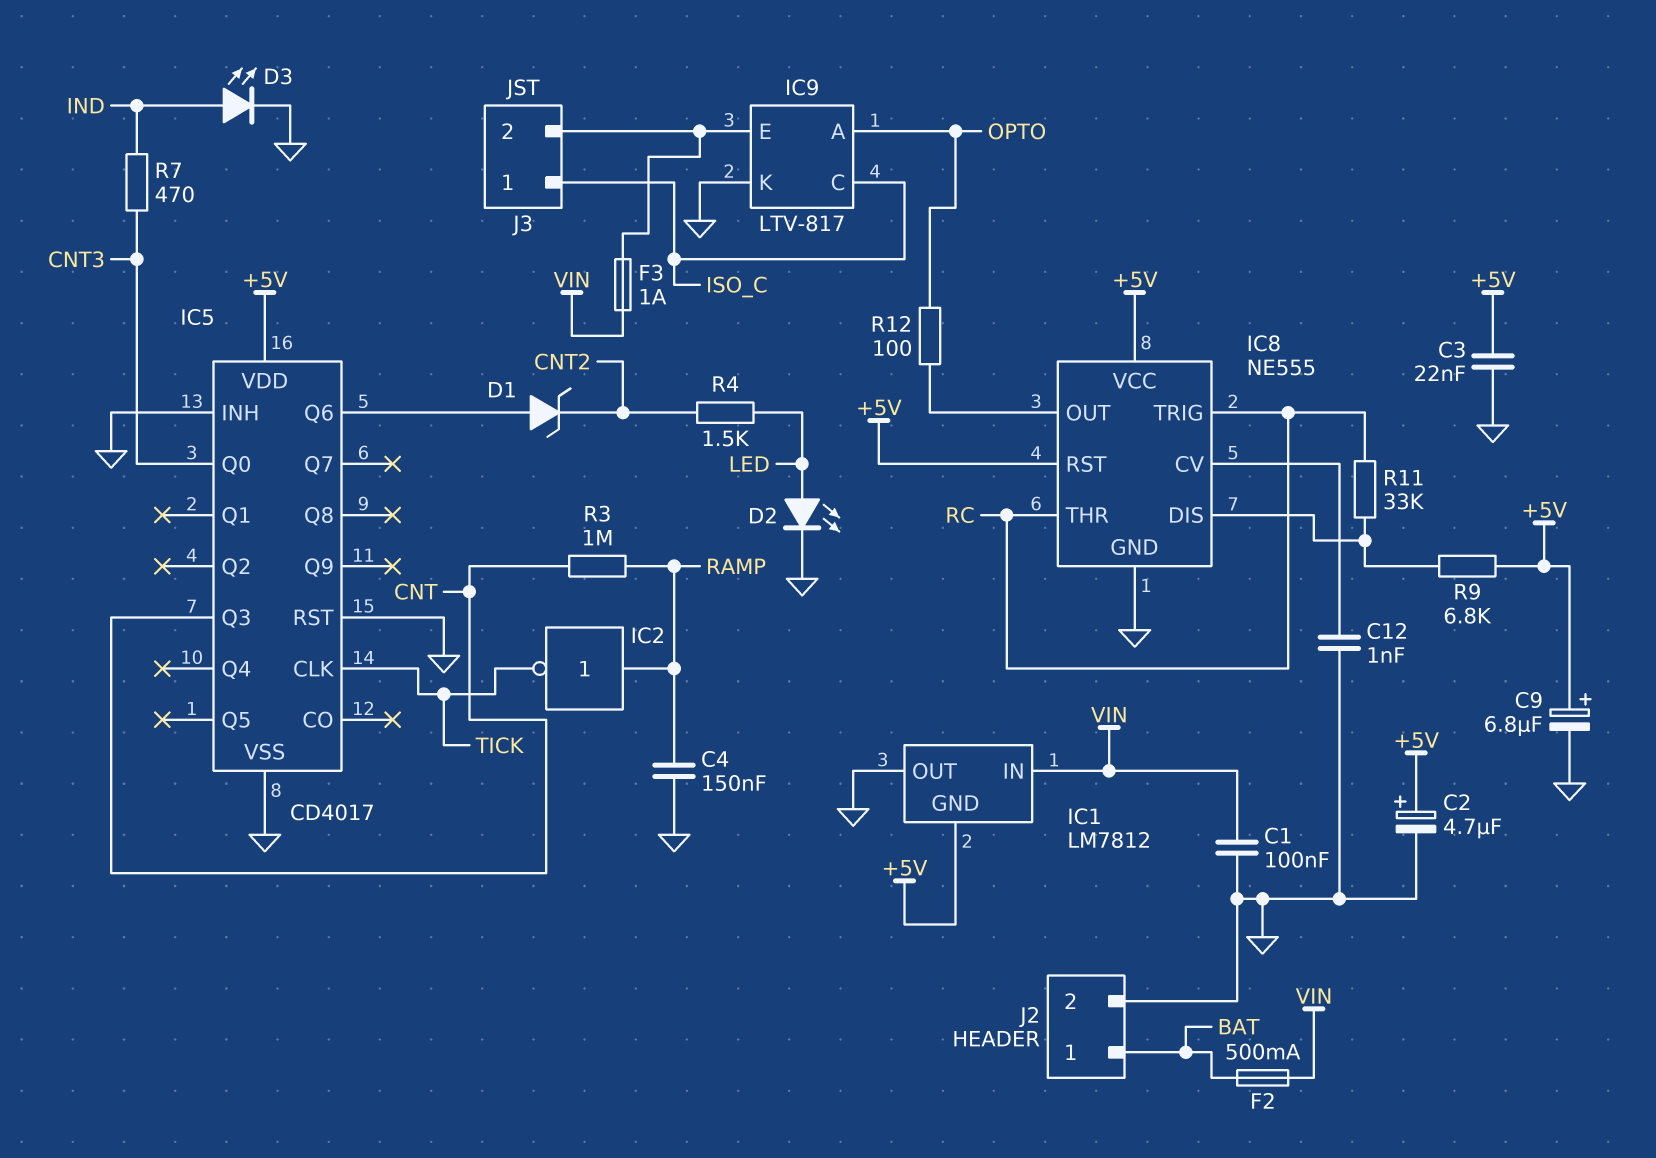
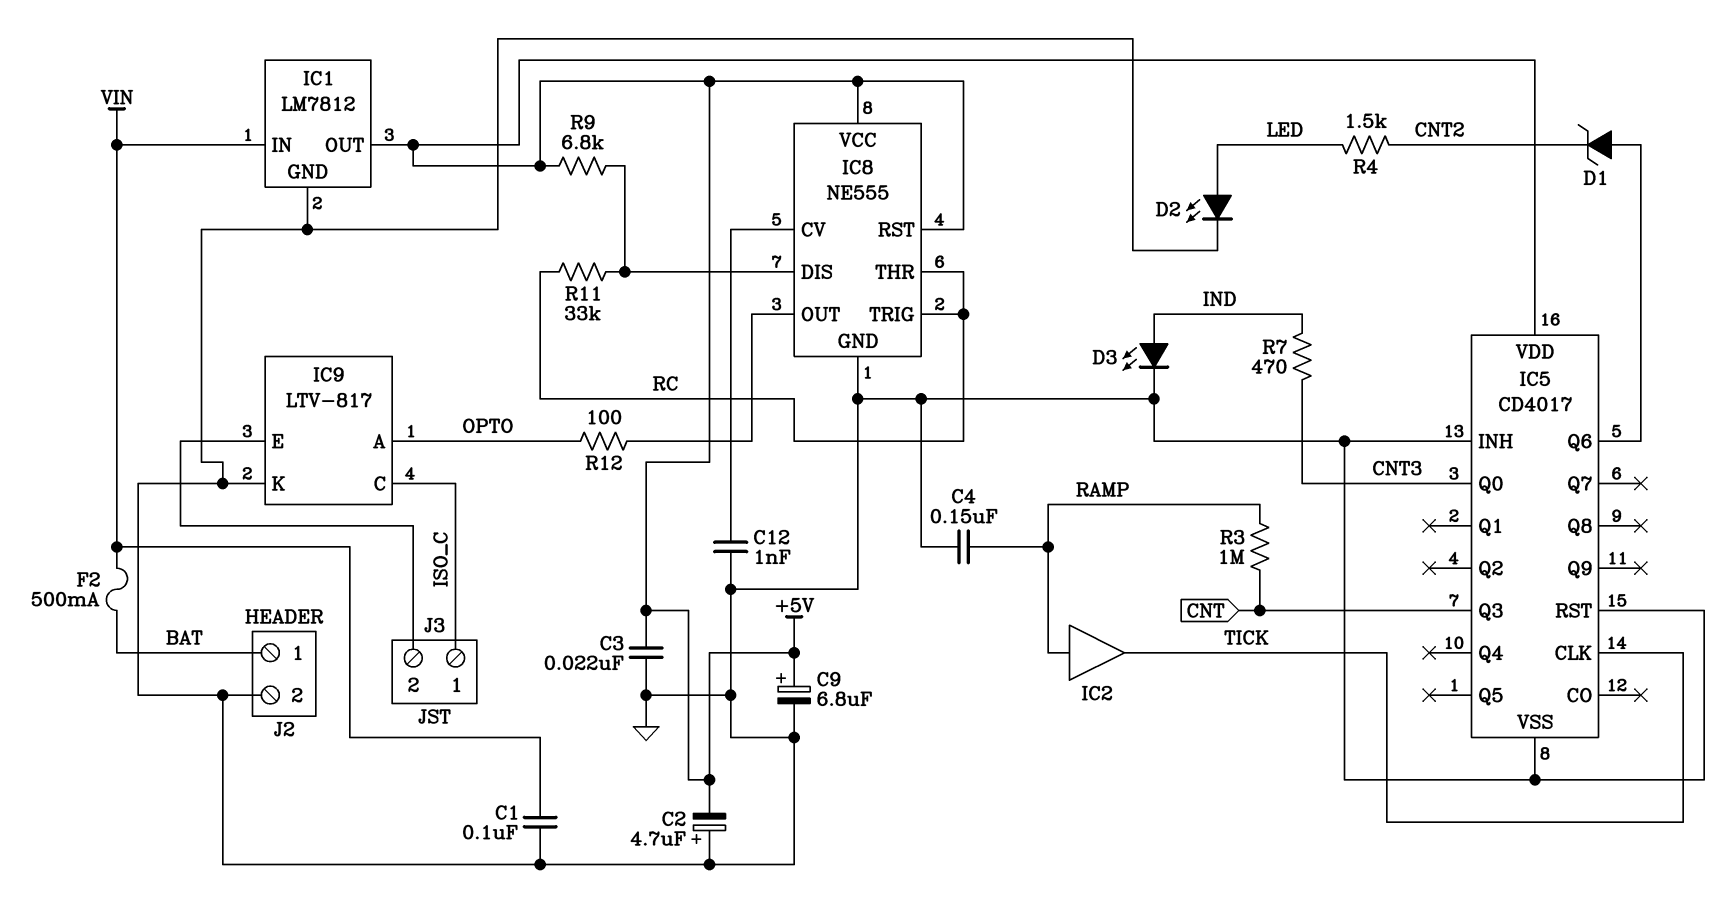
C2: 4.7uF (plus +5V, minus GND) -> 4.7uF (plus GND, minus +5V)
F3: 1A (IC9/E, VIN) -> none
IC1 pin GND: +5V -> GND
IC1 pin OUT: GND -> +5V
IC2: NOT (in RAMP, out TICK) -> buffer (in RAMP, out TICK)

